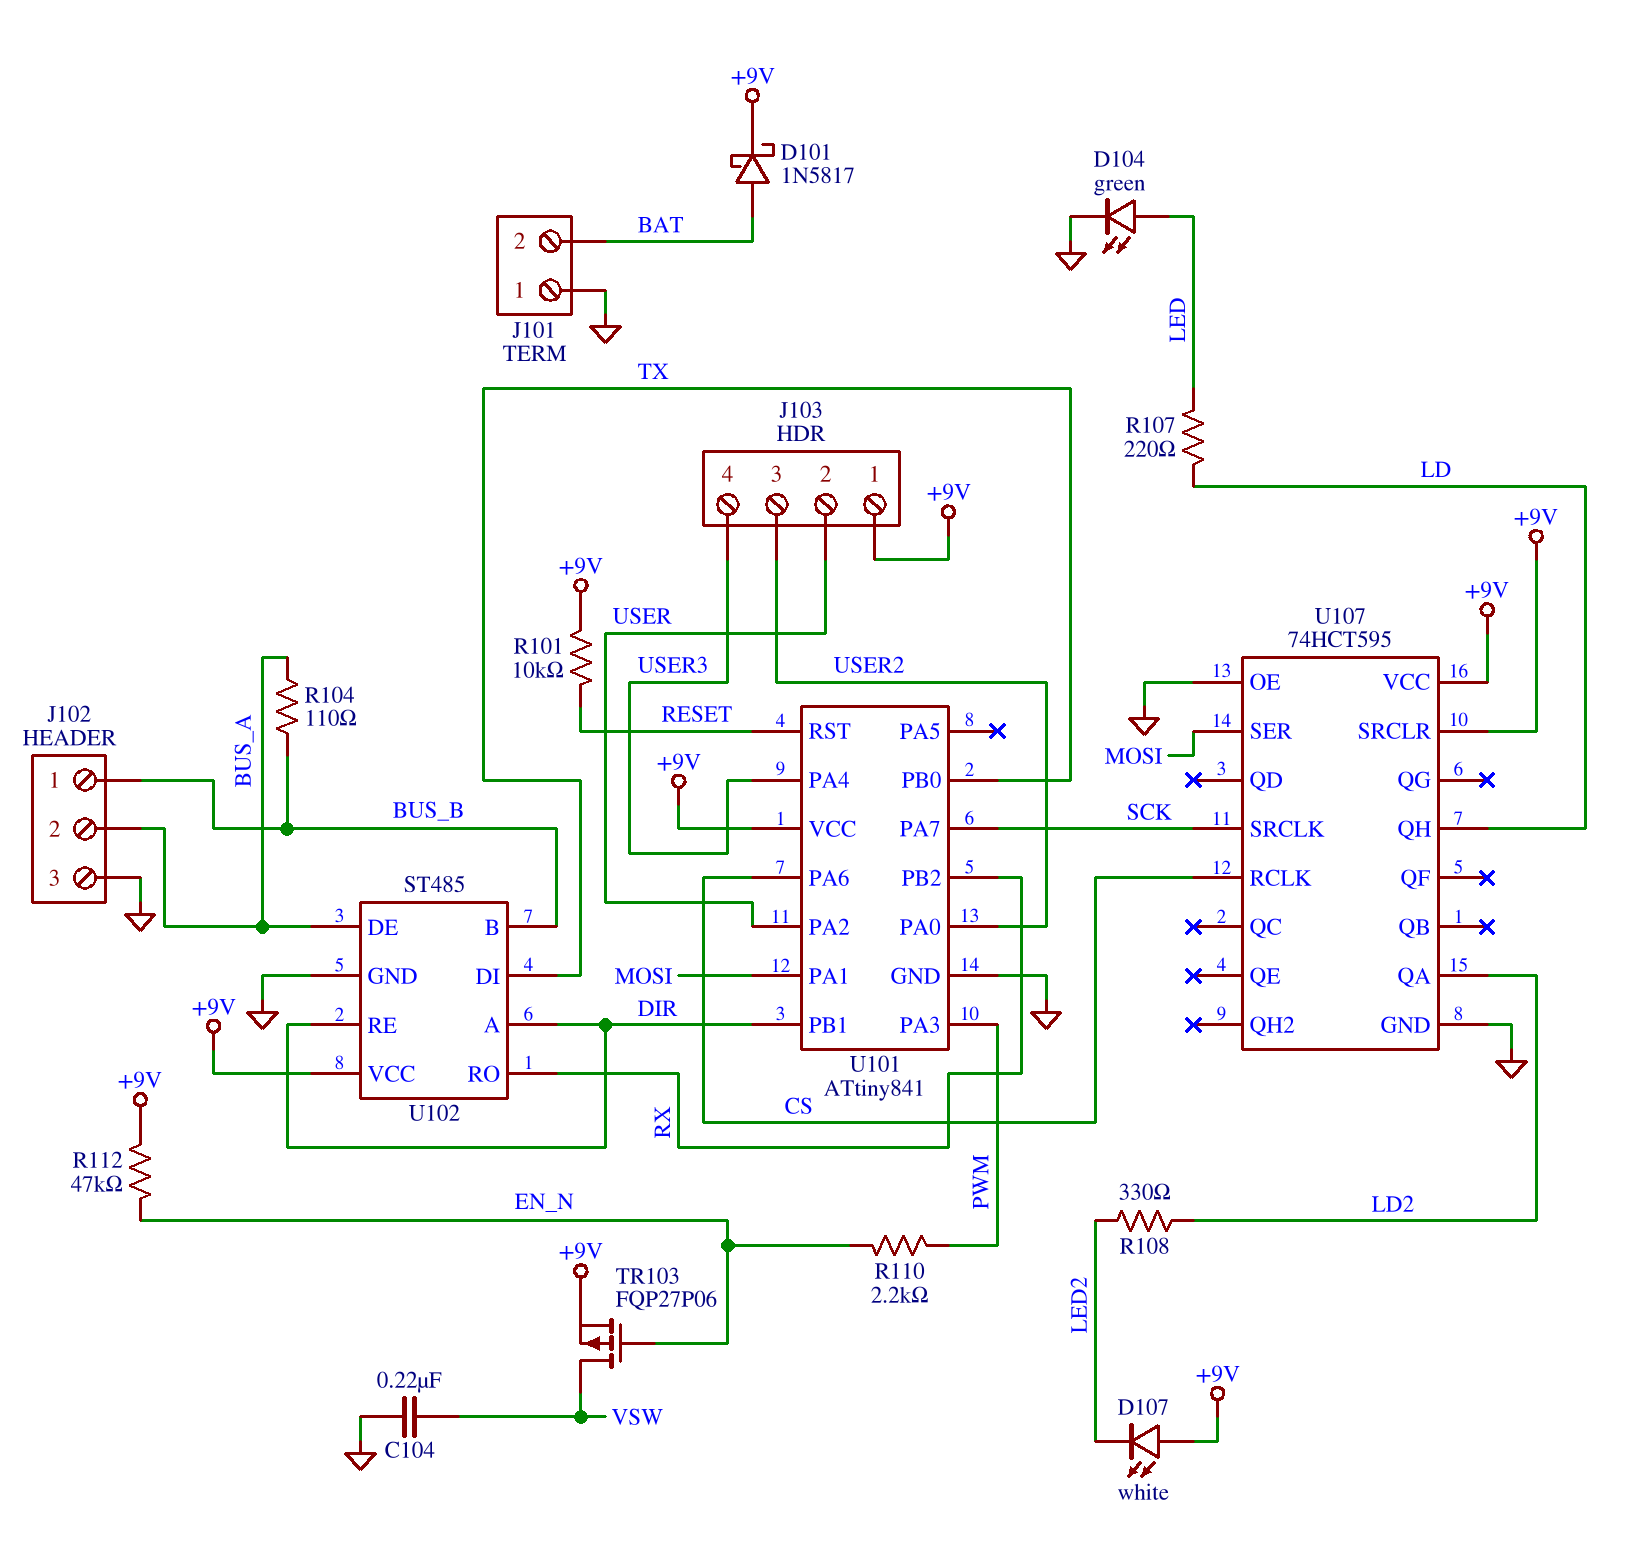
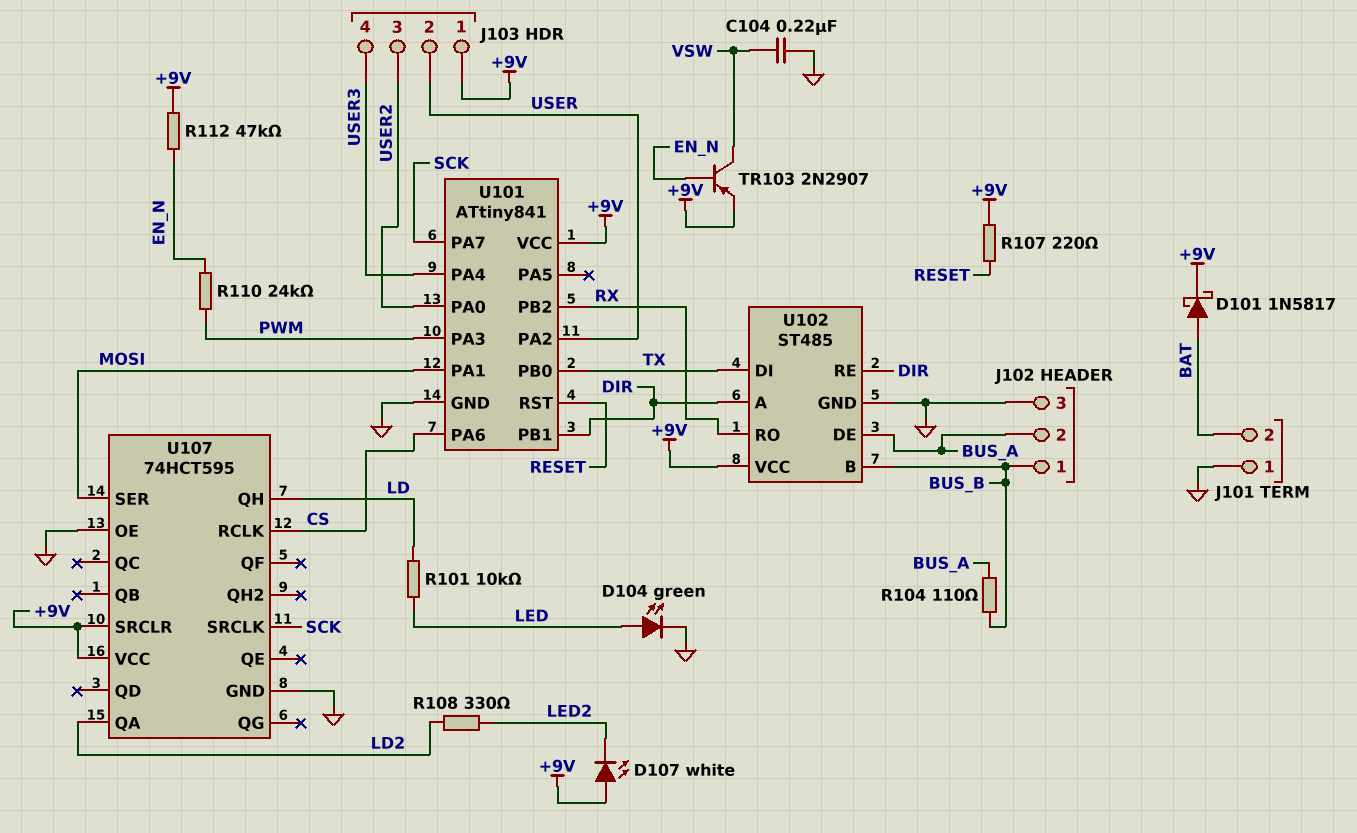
R101: 10k (+9V, RESET) -> 10k (LD, LED)
R107: 220 (LD, LED) -> 220 (+9V, RESET)
R110: 2.2k (EN_N, PWM) -> 24k (EN_N, PWM)
TR103: PMOS FQP27P06 (G EN_N, D VSW, S +9V) -> PNP 2N2907 (B EN_N, C VSW, E +9V)

